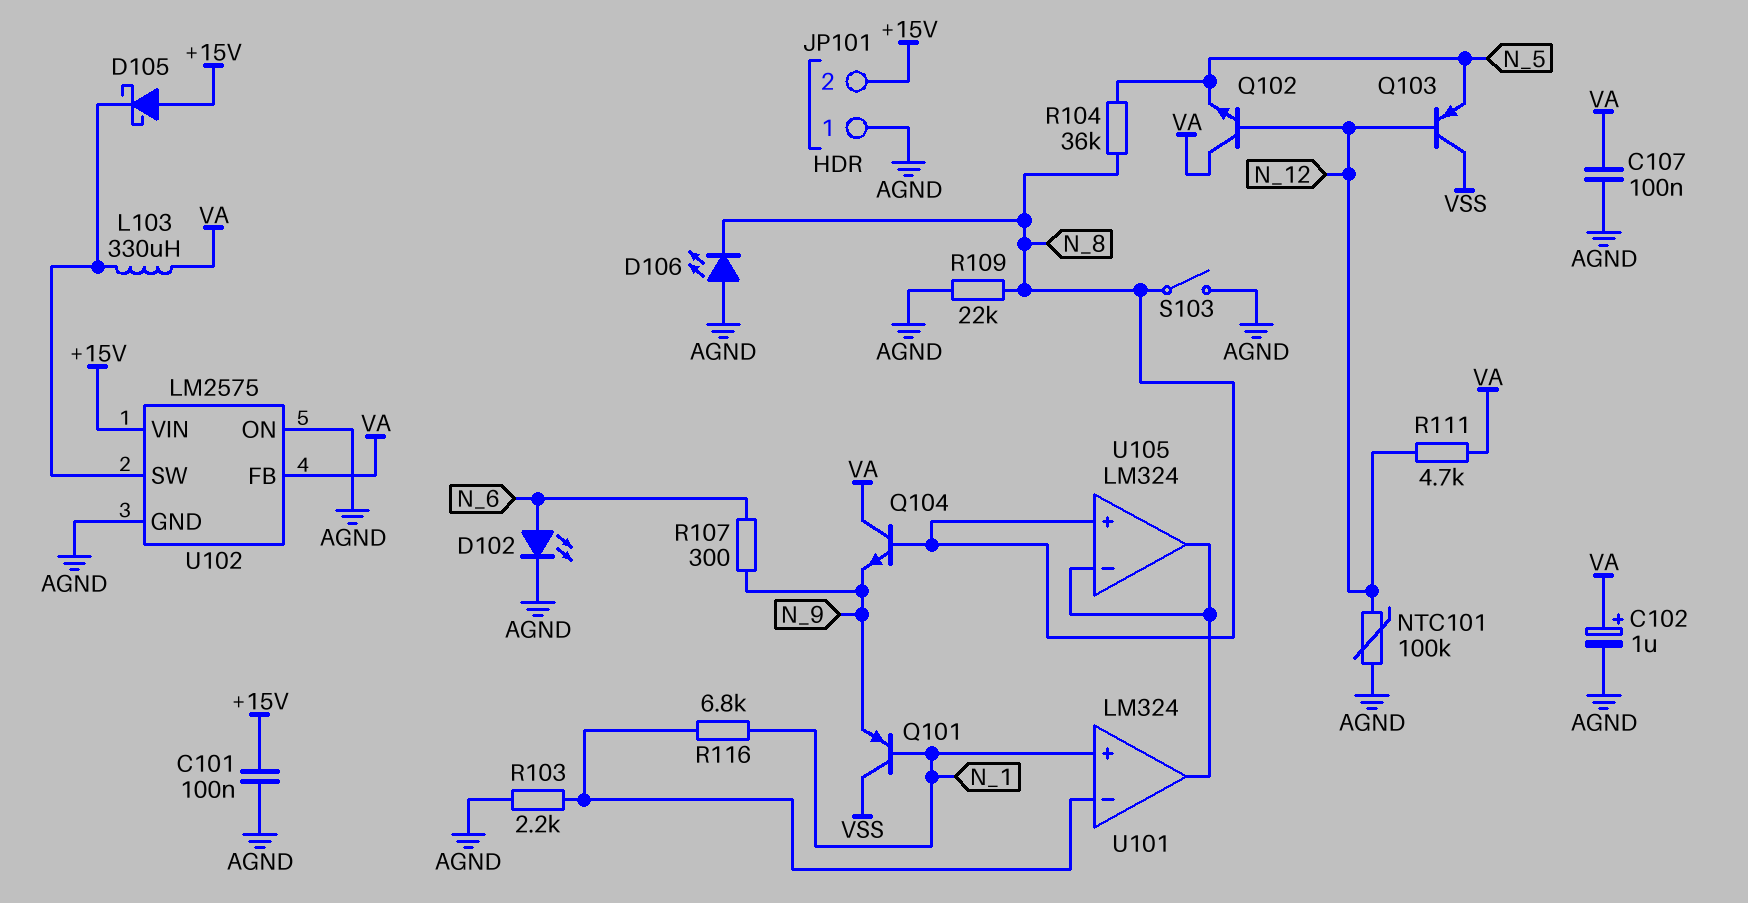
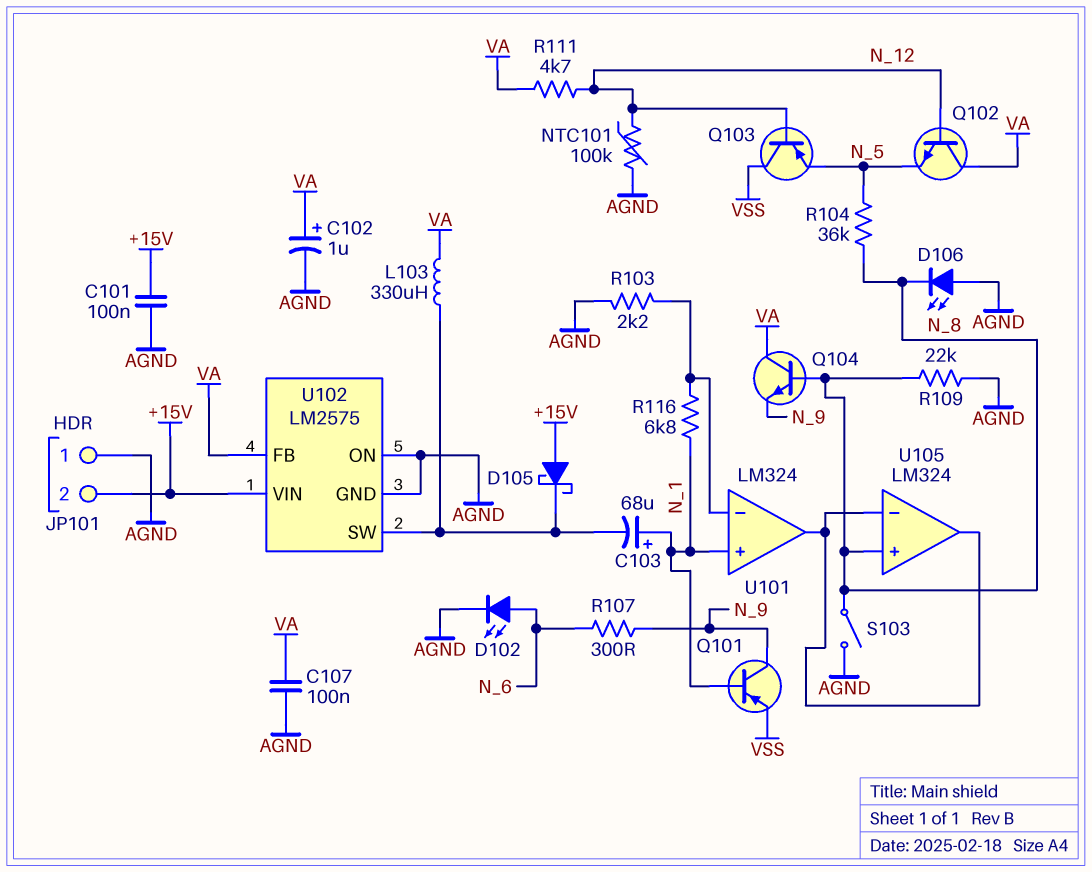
C103: none -> 68uF (plus N_1, minus U102/SW)
Q101: PNP (B N_1, C VSS, E N_9) -> PNP (B N_1, C N_9, E VSS)

